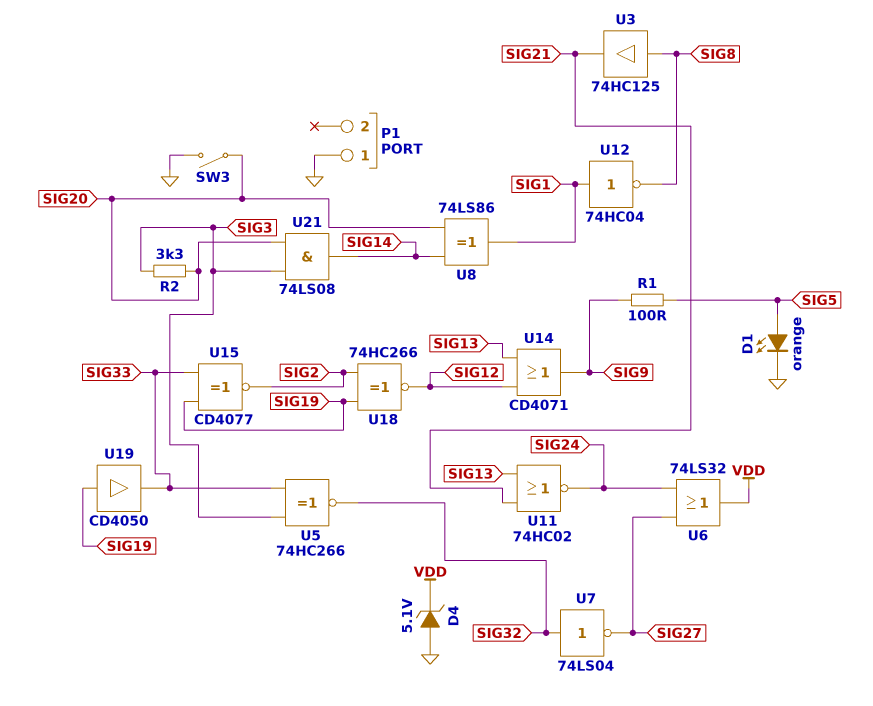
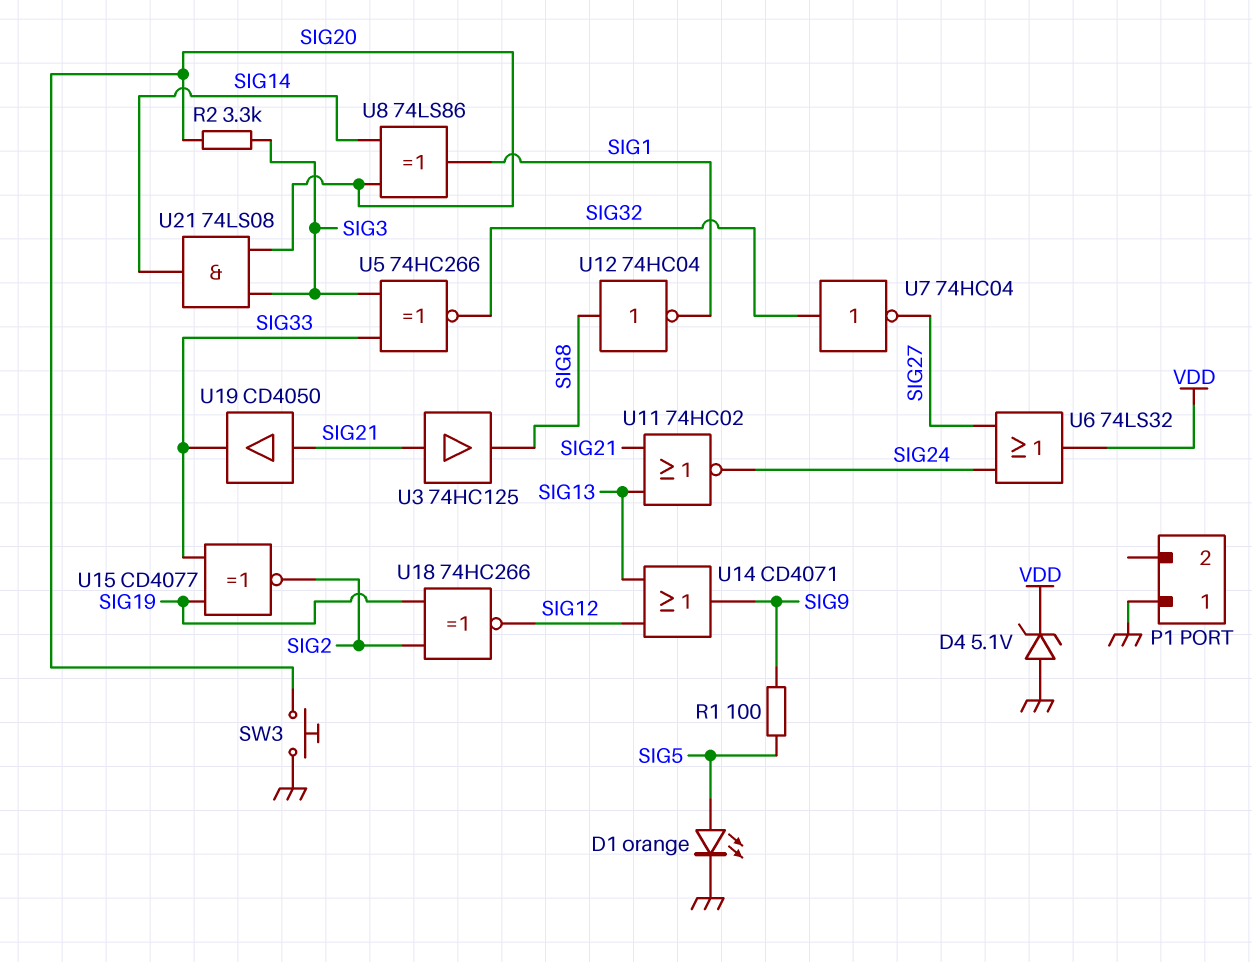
SW3: switch (GND, SIG20) -> button (GND, SIG20)
U3: buffer 74HC125 (in SIG8, out SIG21) -> buffer 74HC125 (in SIG21, out SIG8)
U7: NOT 74LS04 (in SIG32, out SIG27) -> NOT 74HC04 (in SIG32, out SIG27)
U12: NOT 74HC04 (in SIG1, out SIG8) -> NOT 74HC04 (in SIG8, out SIG1)
U19: buffer CD4050 (in SIG19, out SIG33) -> buffer CD4050 (in SIG21, out SIG33)

